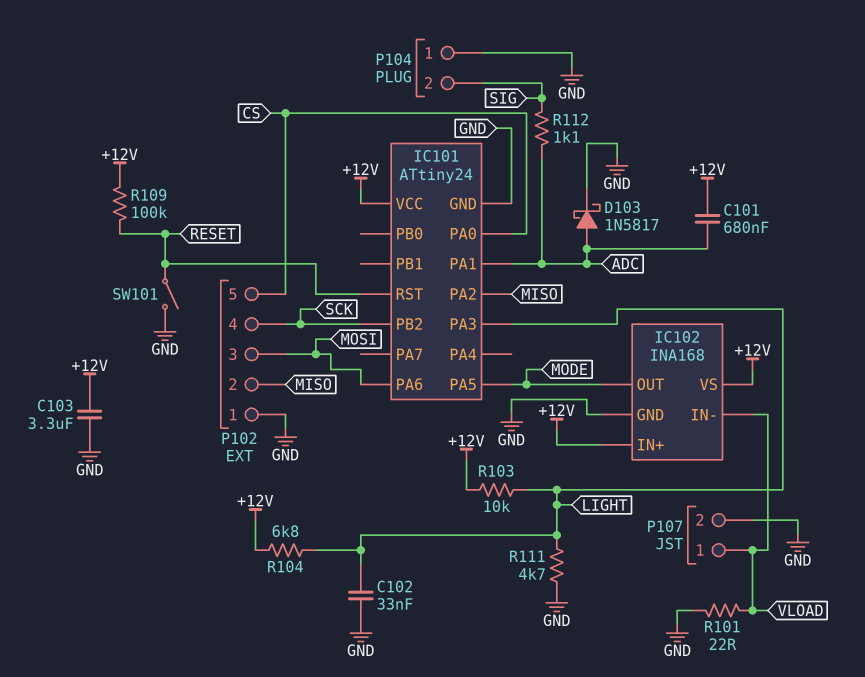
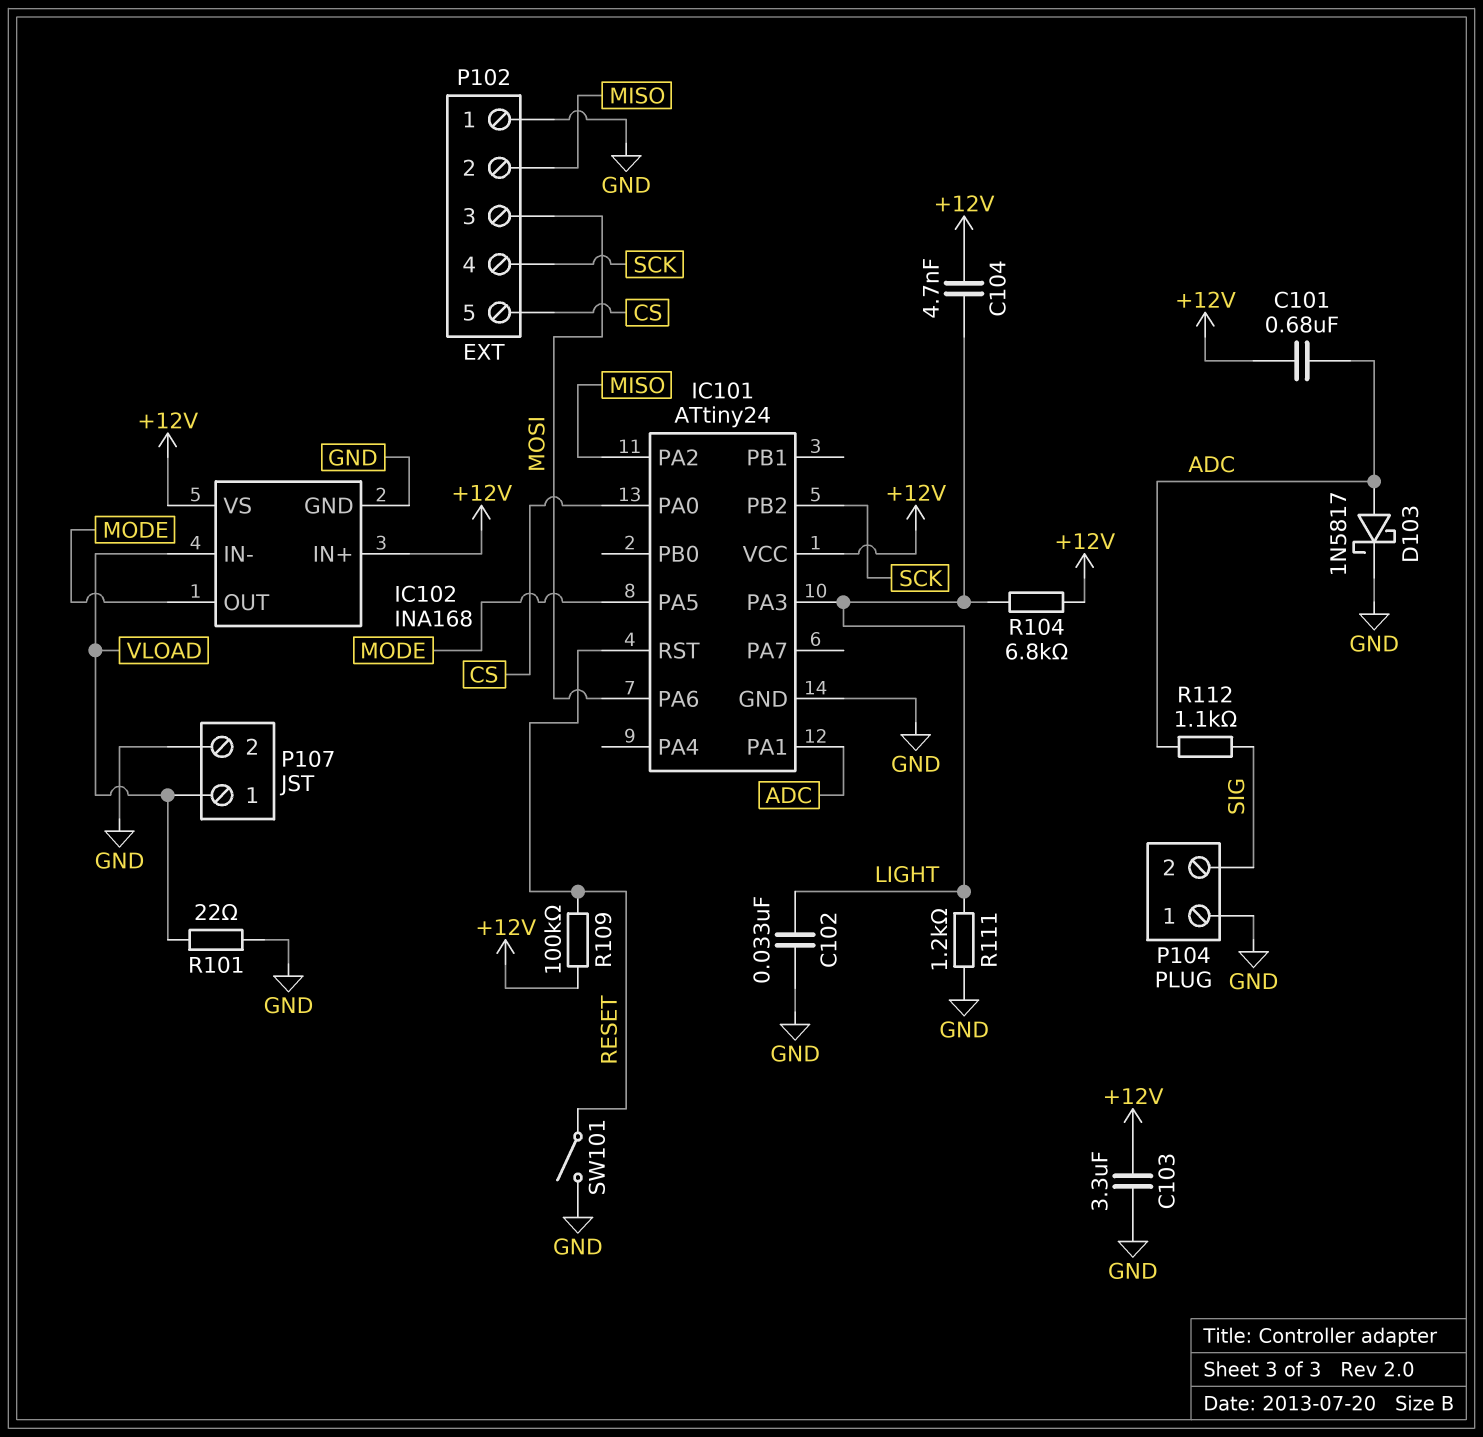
C104: none -> 4.7nF (+12V, LIGHT)
R103: 10k (+12V, LIGHT) -> none
R111: 4.7k (GND, LIGHT) -> 1.2k (GND, LIGHT)

